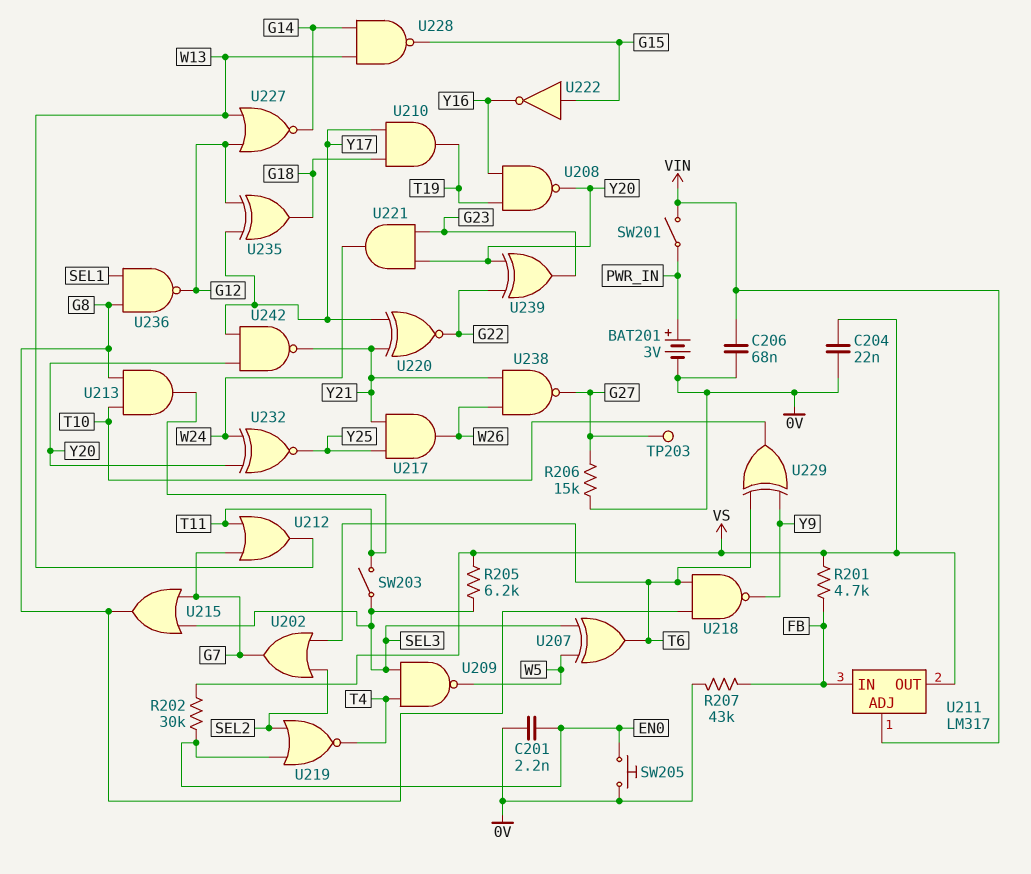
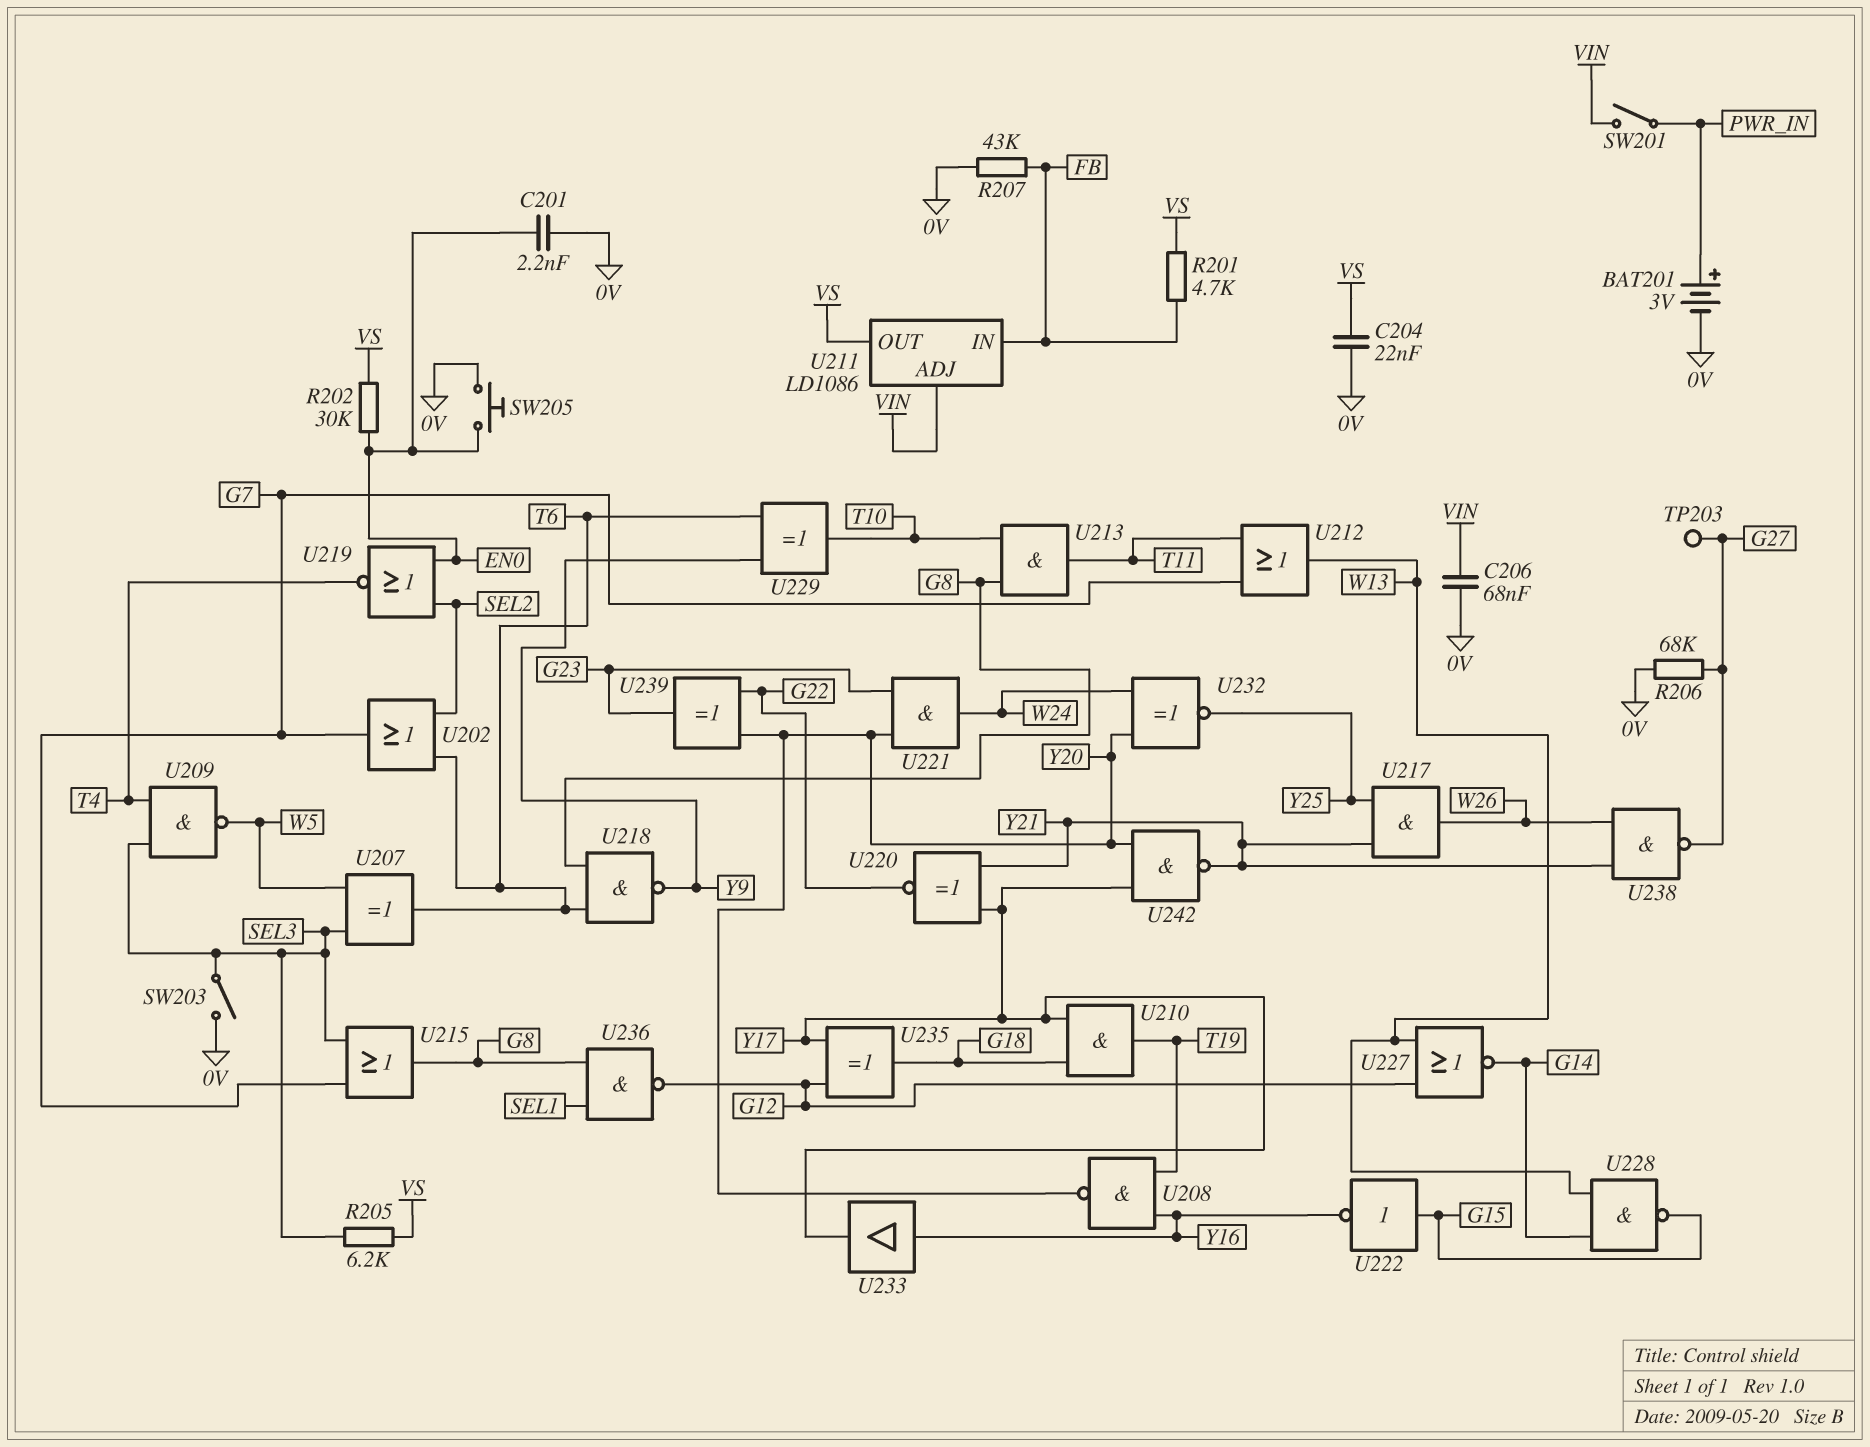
R206: 15k (0V, G27) -> 68k (0V, G27)
SW203: switch (SEL3, T11) -> switch (0V, SEL3)
U211: LM317 -> LD1086
U233: none -> buffer (in Y16, out Y17)

